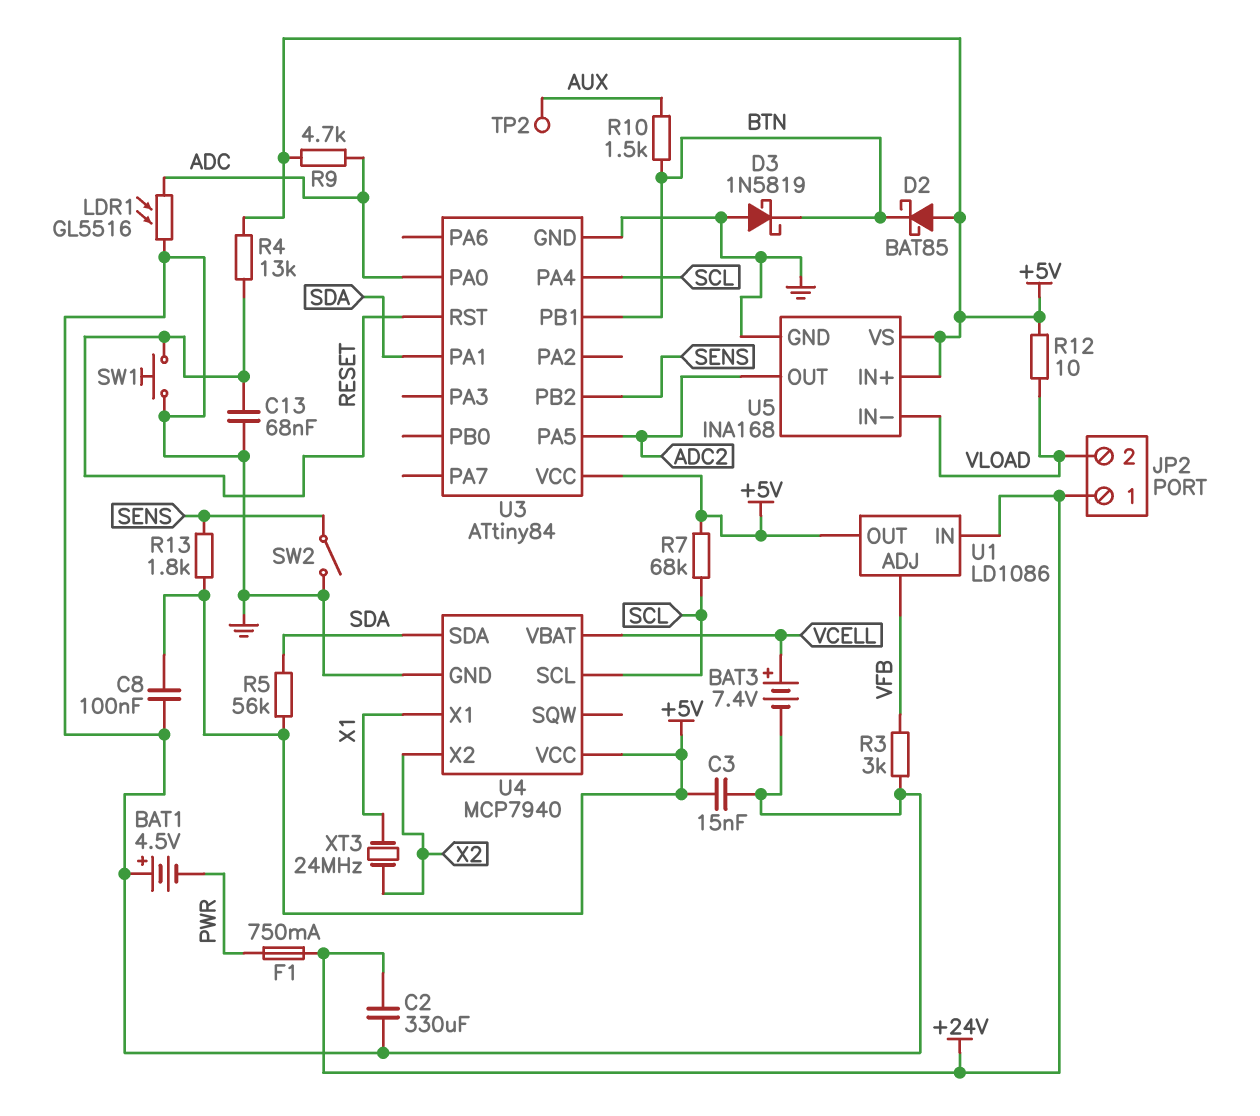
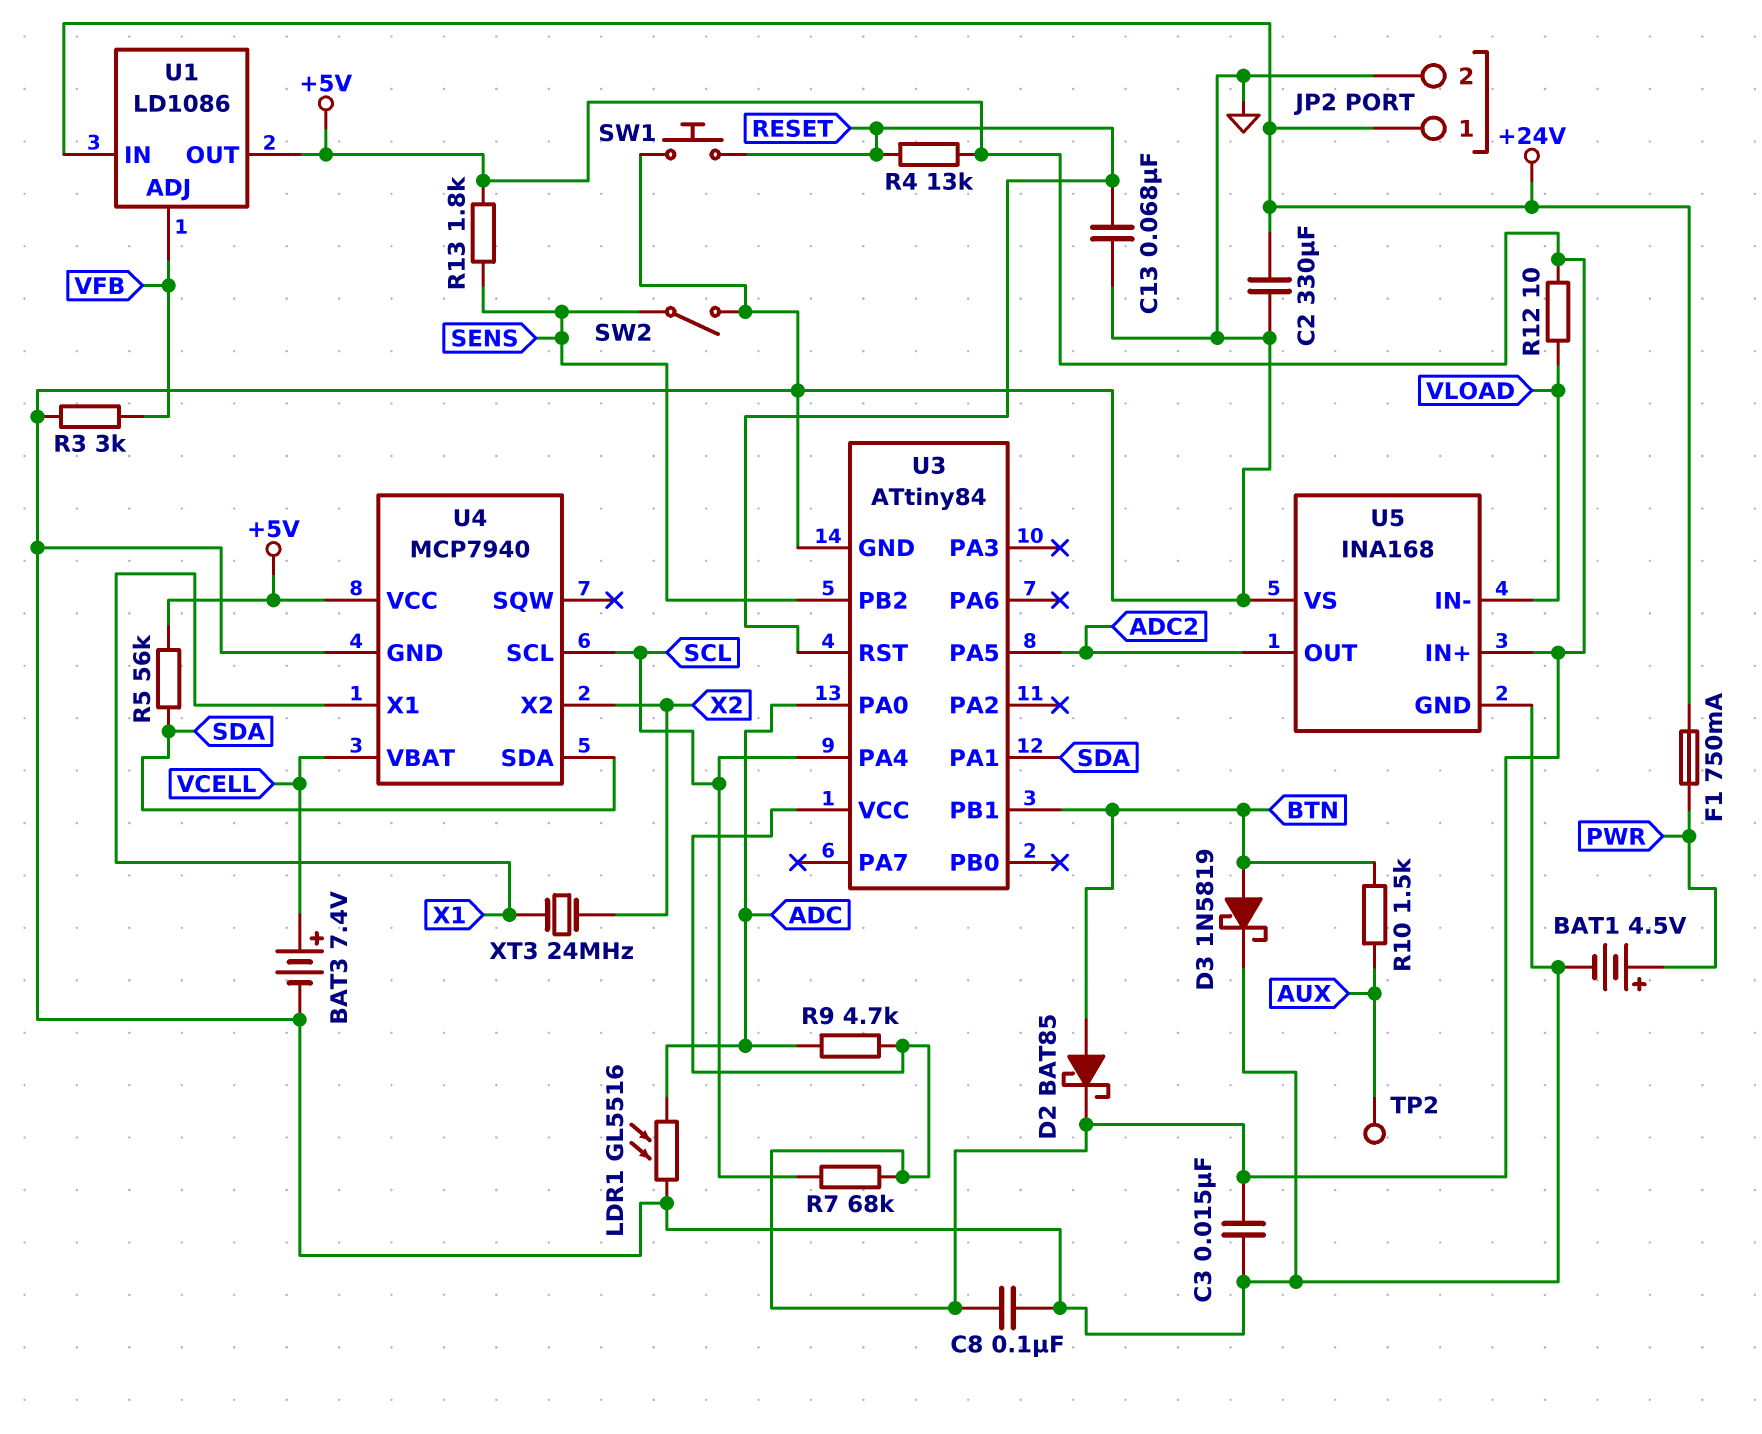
BAT1: 4.5V (plus GND, minus PWR) -> 4.5V (plus PWR, minus GND)
D2: schottky BAT85 (A +5V, K BTN) -> schottky BAT85 (A BTN, K +5V)
D3: schottky 1N5819 (A GND, K BTN) -> schottky 1N5819 (A BTN, K GND)
JP2 pin 2: VLOAD -> GND
U5 pin VS: +5V -> GND

